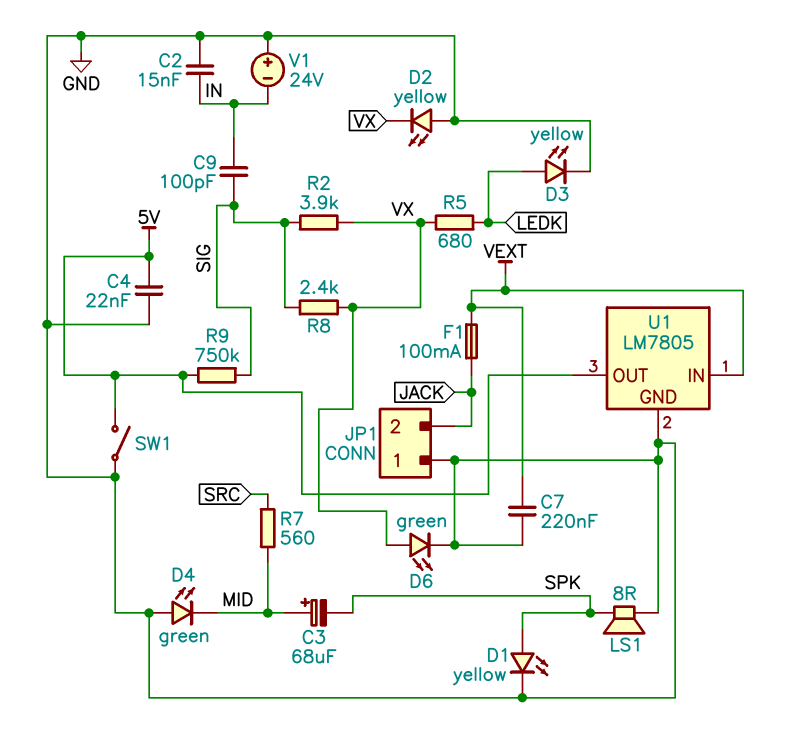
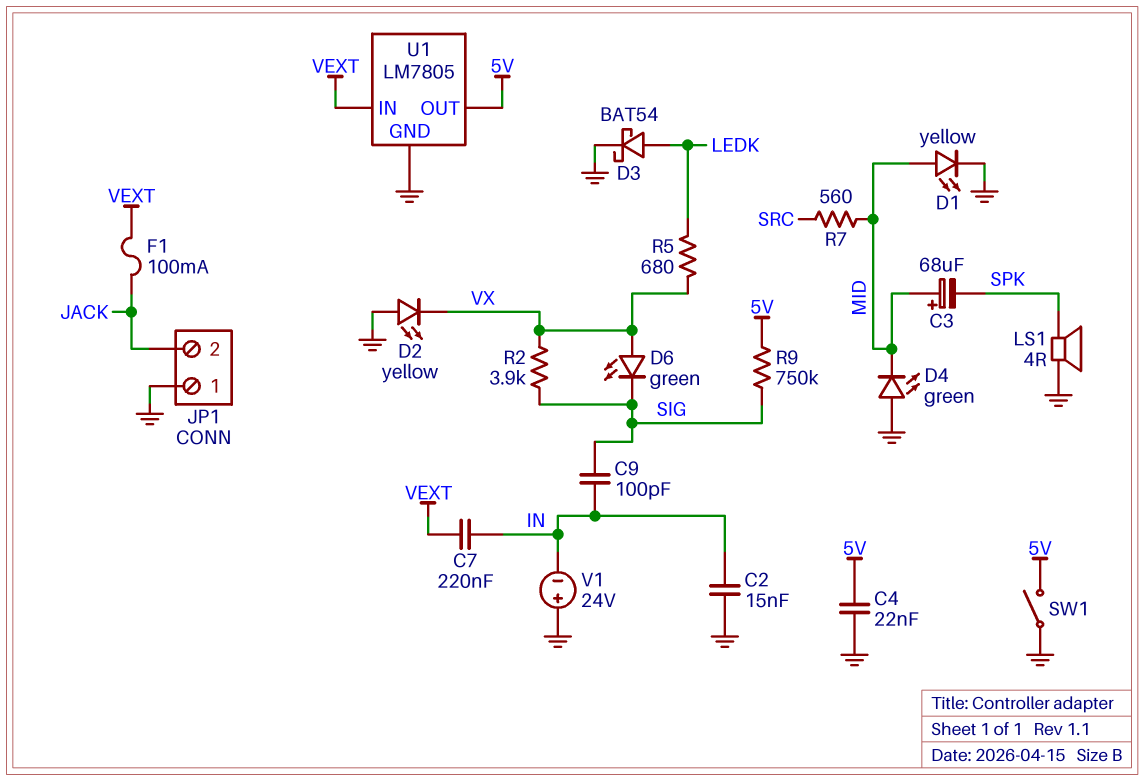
C7: 220nF (GND, VEXT) -> 220nF (IN, VEXT)
D1: LED yellow (A SPK, K GND) -> LED yellow (A MID, K GND)
D3: LED yellow (A LEDK, K GND) -> schottky BAT54 (A LEDK, K GND)
D6: LED green (A VX, K GND) -> LED green (A VX, K SIG)
LS1: speaker 8R (GND, SPK) -> speaker 4R (GND, SPK)
R8: 2.4k (SIG, VX) -> none

